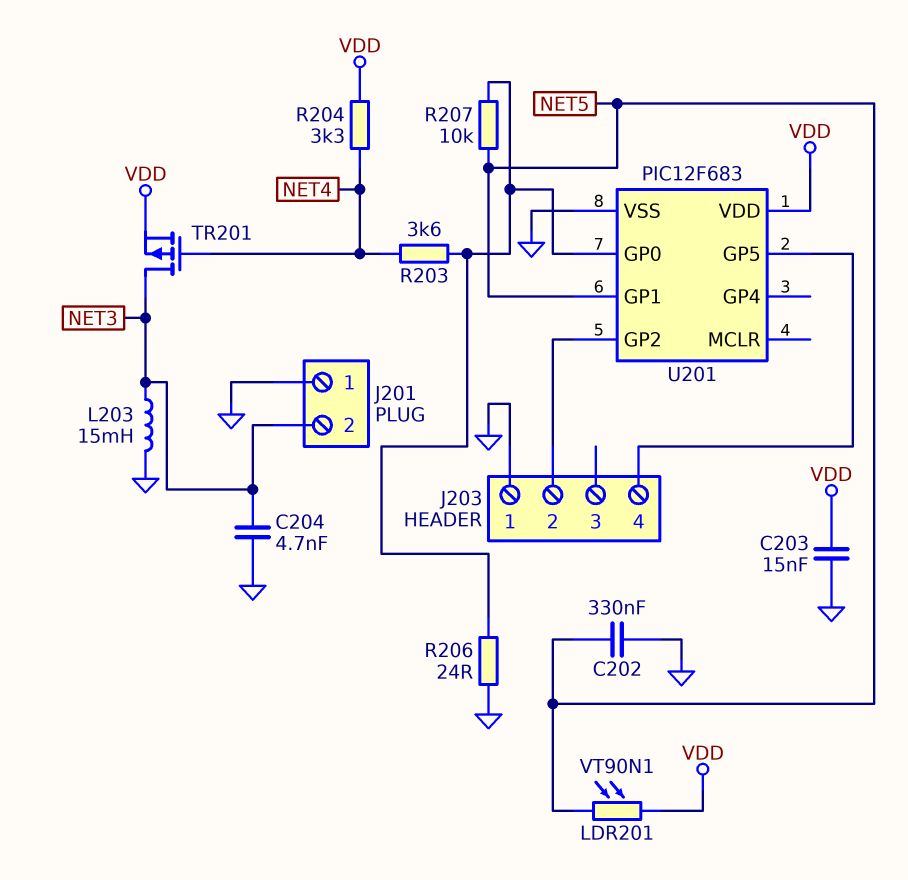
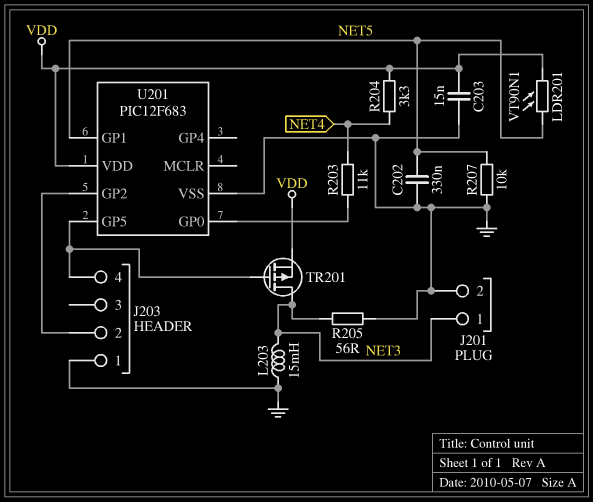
C204: 4.7nF (GND, NET3) -> none
J201 pin 1: GND -> NET3
J201 pin 2: NET3 -> GND
R203: 3.6k (NET4, U201/GP0) -> 11k (NET4, U201/GP0)
R205: none -> 56 (GND, NET3)
R206: 24 (GND, U201/GP0) -> none
R207: 10k (NET5, U201/GP0) -> 10k (GND, NET5)
TR201: PMOS (G NET4, D NET3, S VDD) -> PMOS (G J203/4, D NET3, S VDD)

